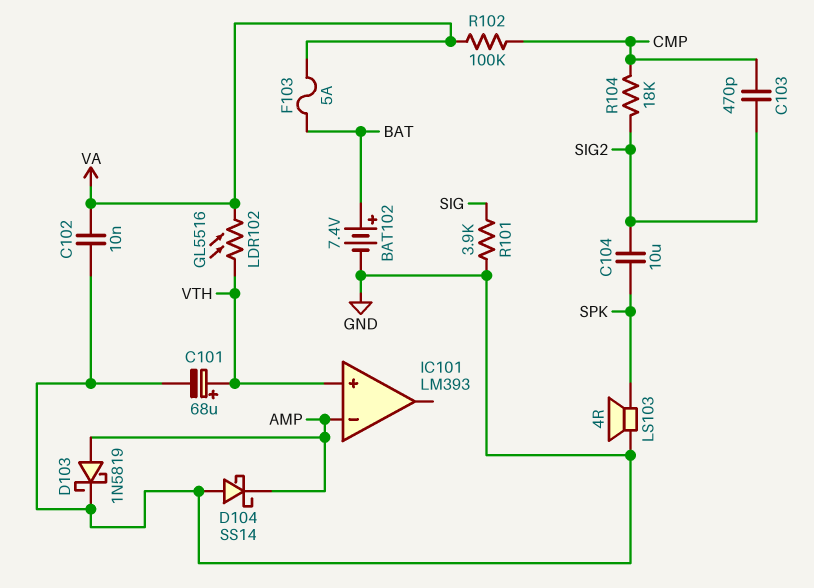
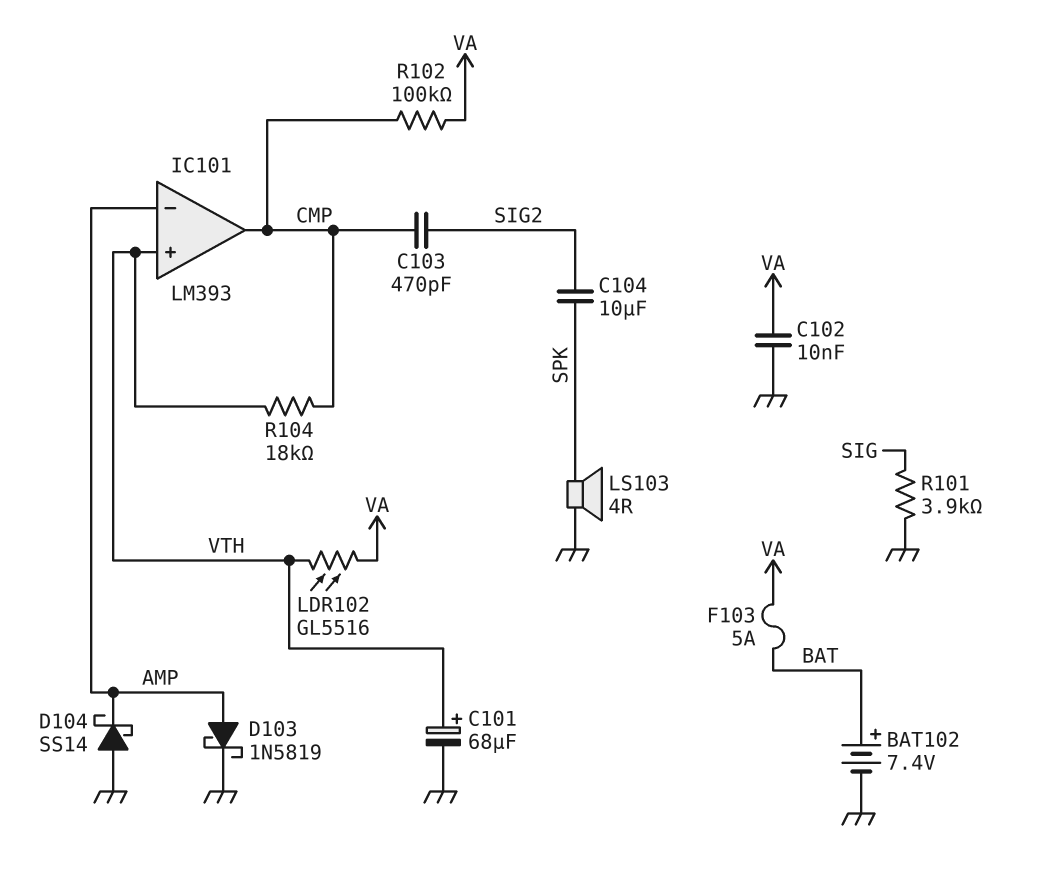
IC101 pin out: none -> CMP
R104: 18k (CMP, SIG2) -> 18k (CMP, VTH)

